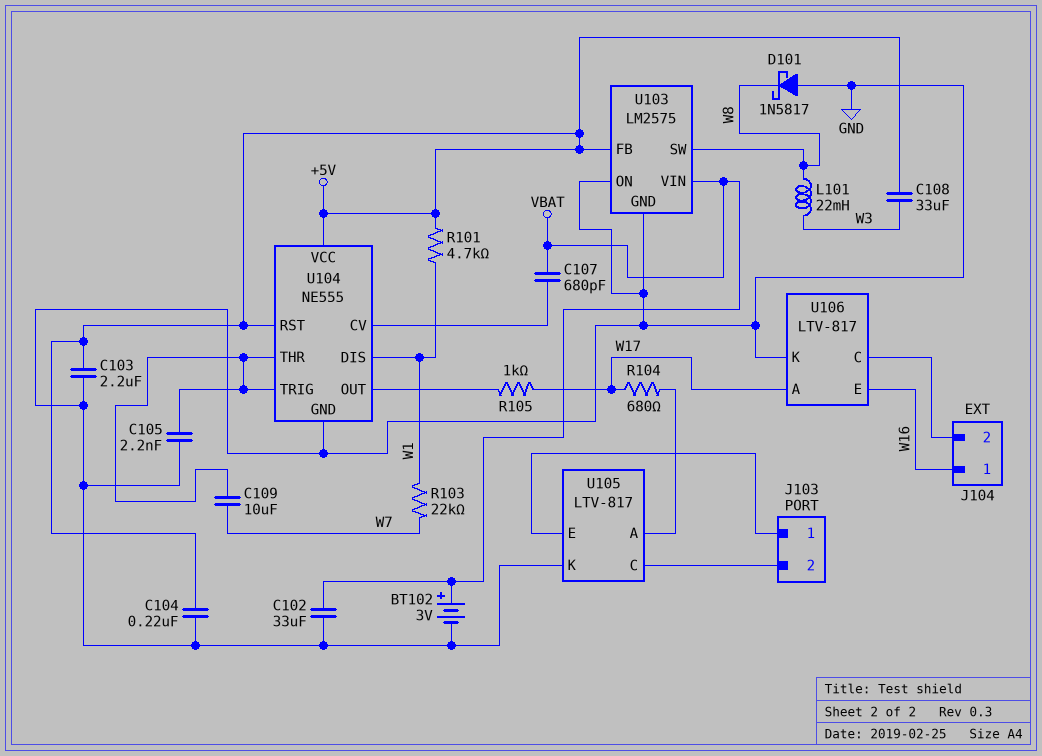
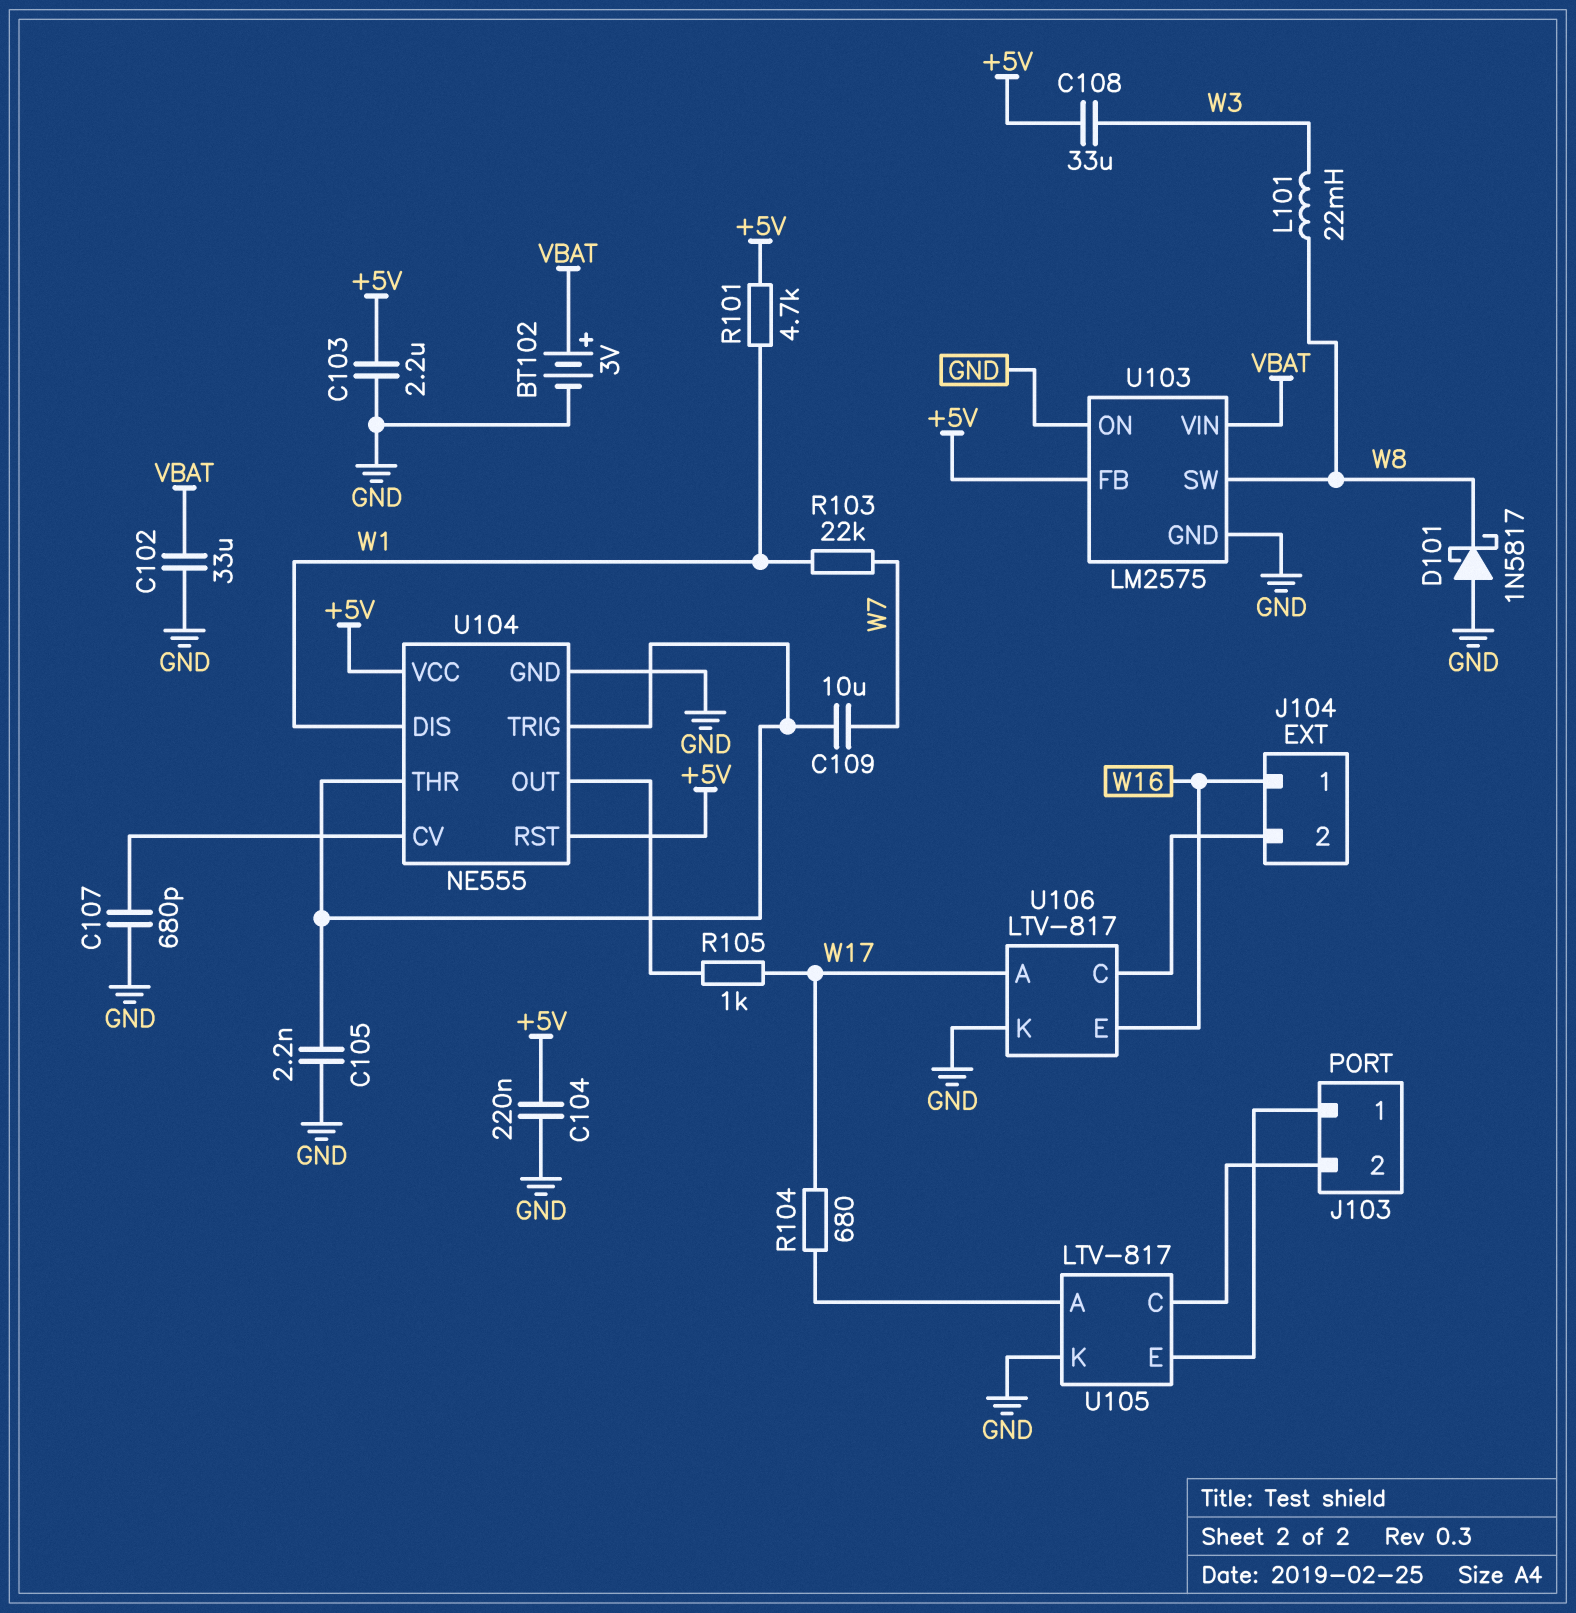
C107: 680pF (U104/CV, VBAT) -> 680pF (GND, U104/CV)

